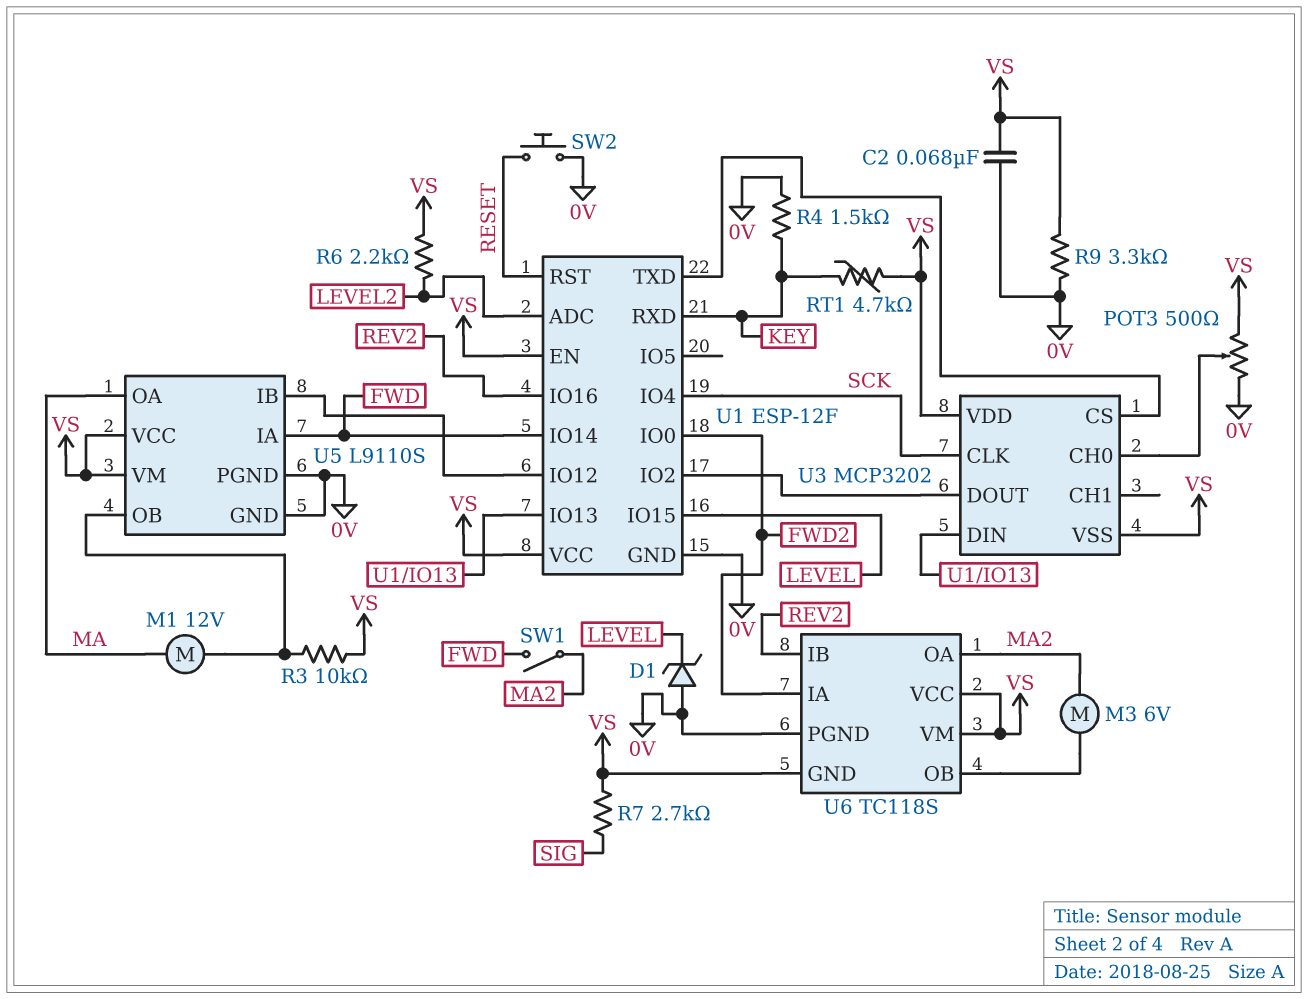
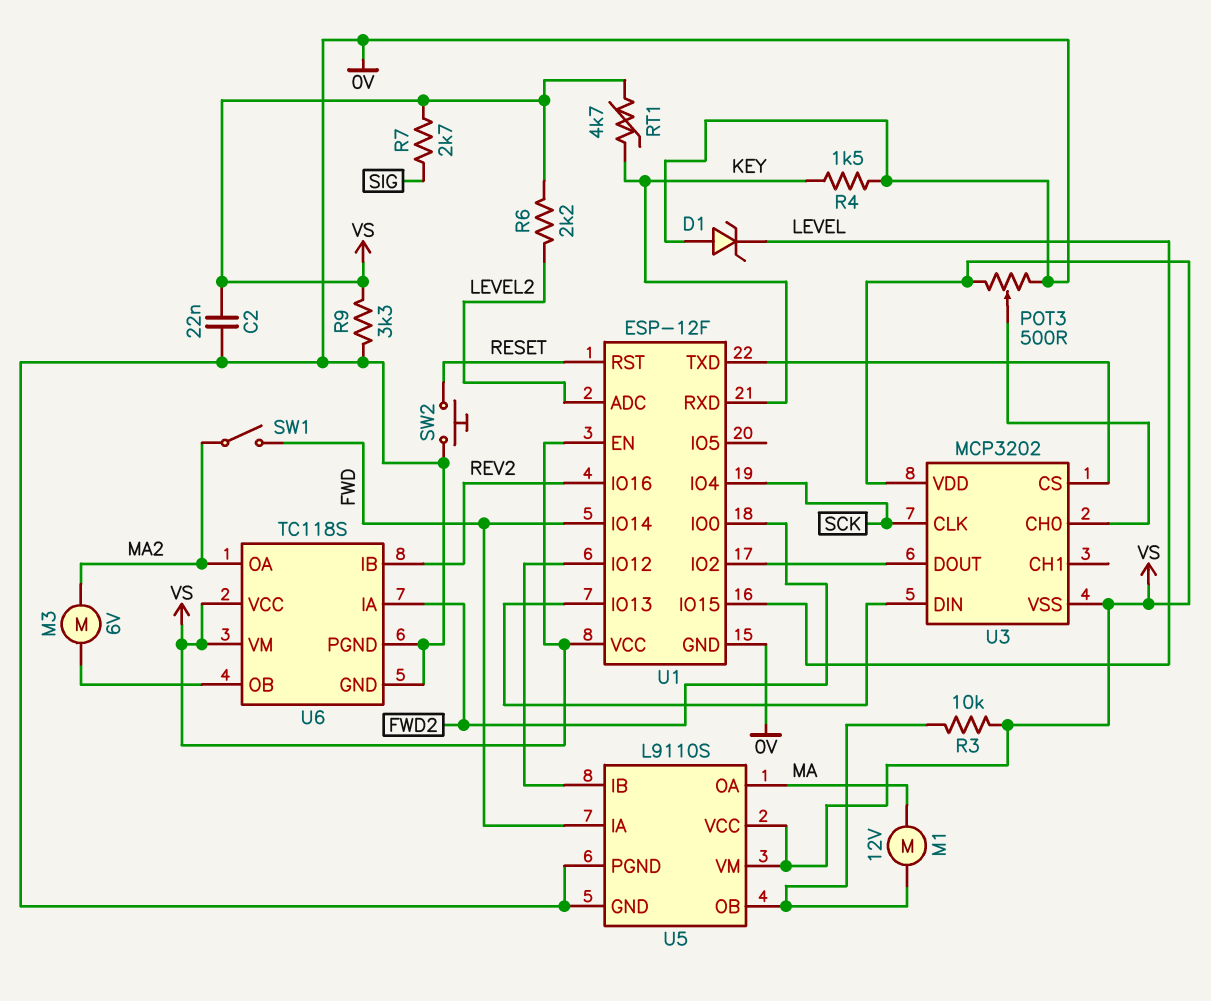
C2: 68nF (0V, VS) -> 22nF (0V, VS)
U6 pin GND: VS -> 0V

